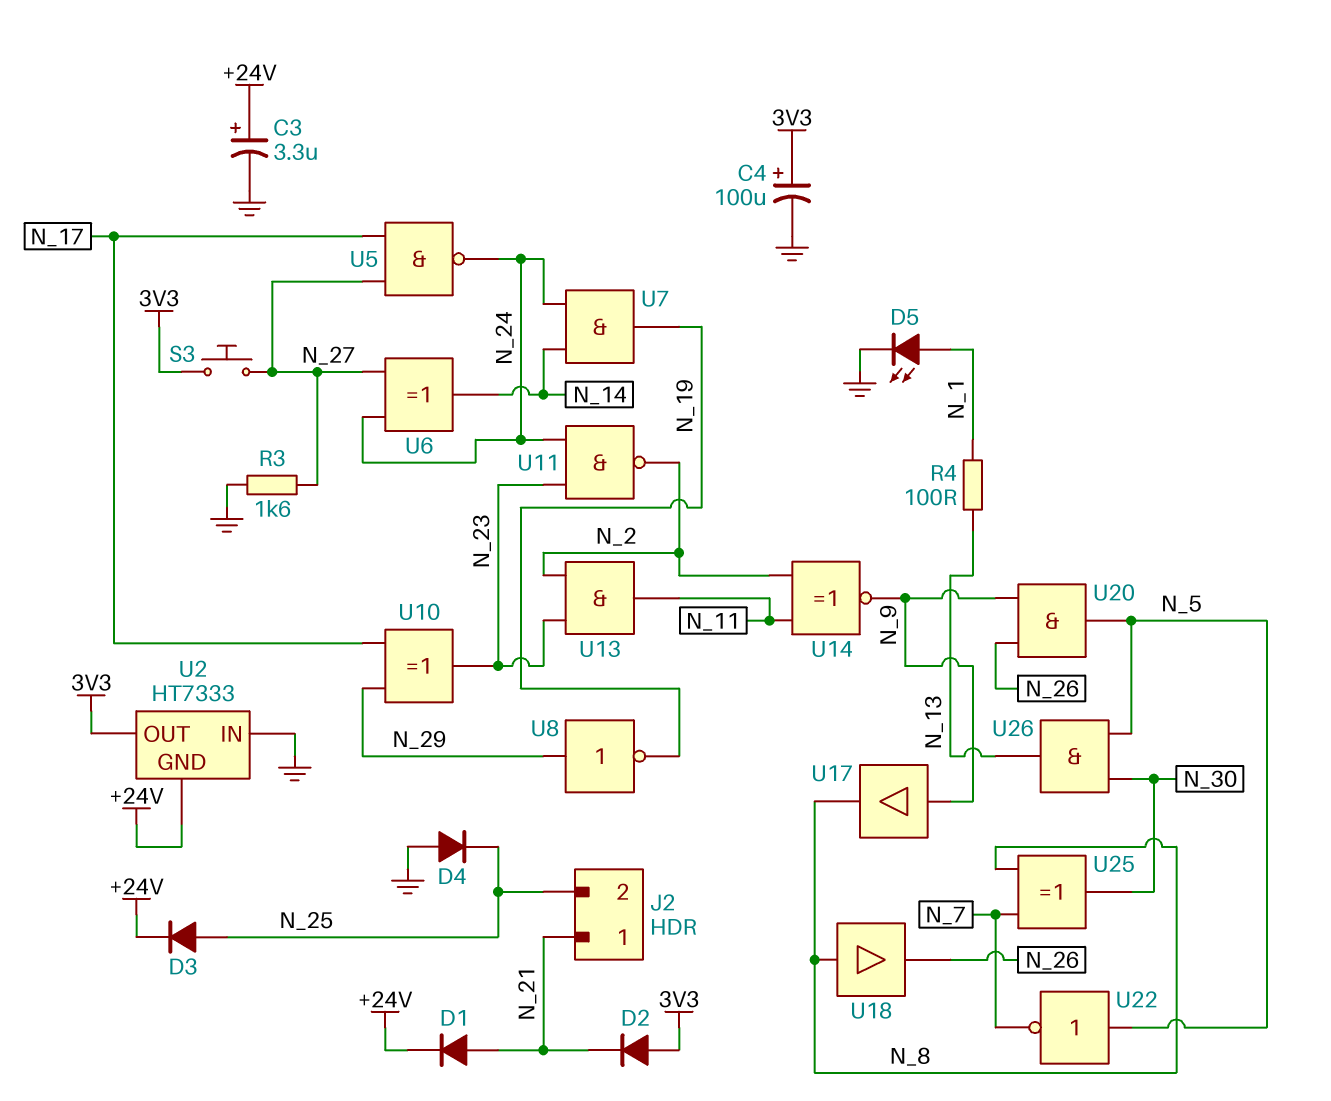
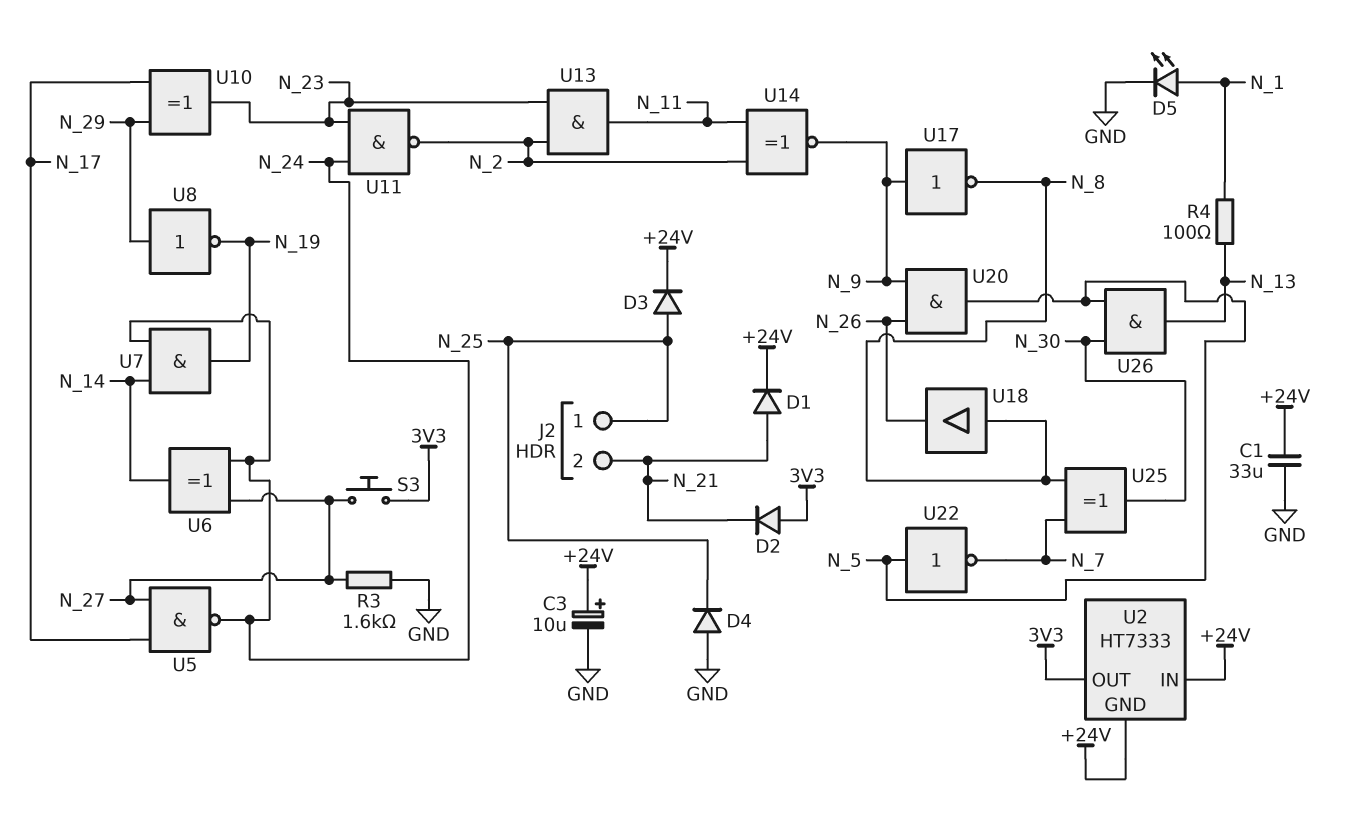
C1: none -> 33uF (+24V, GND)
C3: 3.3uF (plus +24V, minus GND) -> 10uF (plus +24V, minus GND)
C4: 100uF (plus 3V3, minus GND) -> none
J2 pin 1: N_21 -> N_25
J2 pin 2: N_25 -> N_21
U2 pin IN: GND -> +24V
U17: buffer (in N_9, out N_8) -> NOT (in N_9, out N_8)

